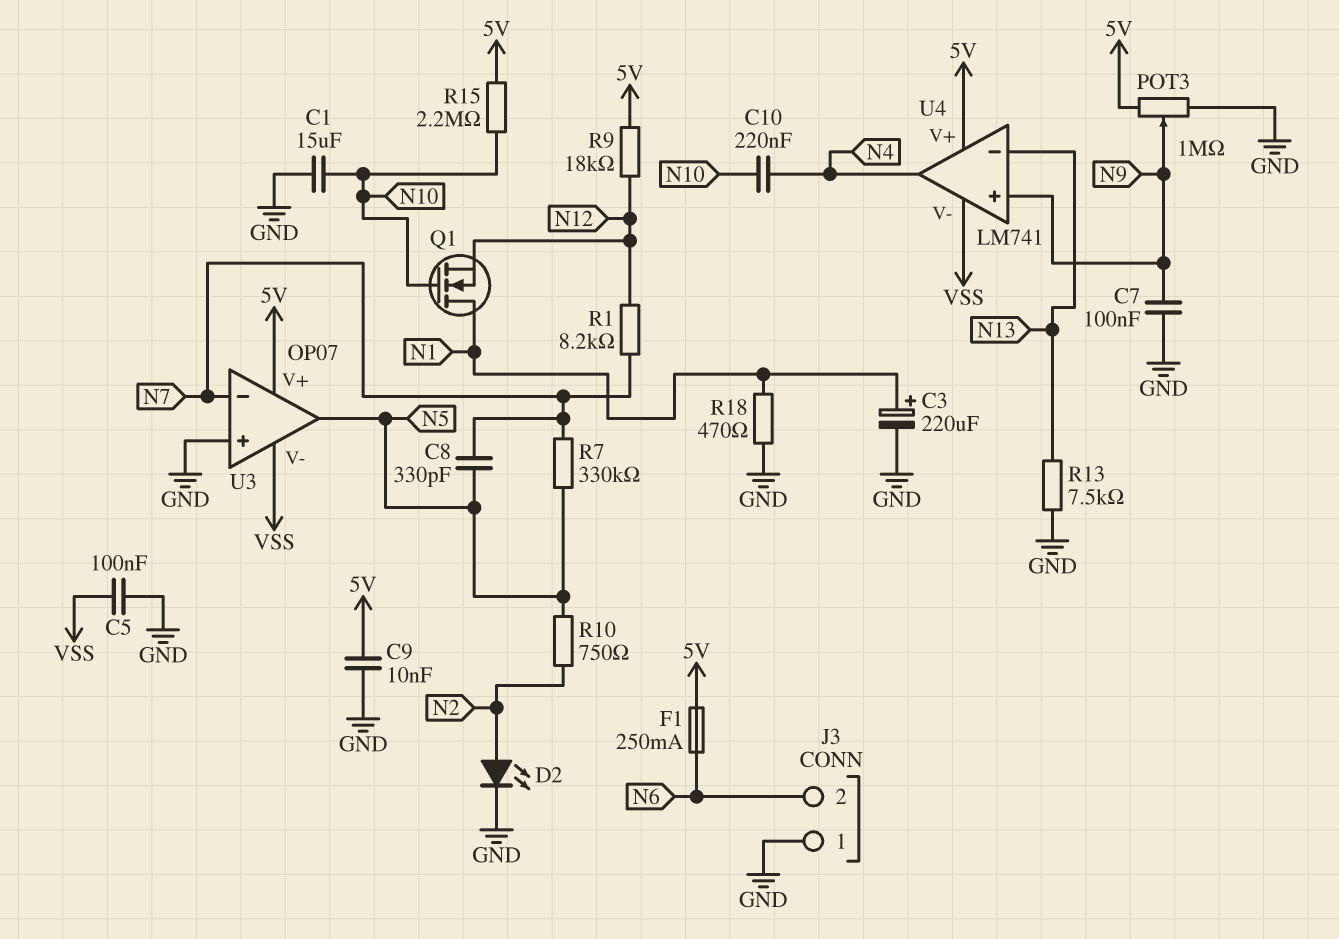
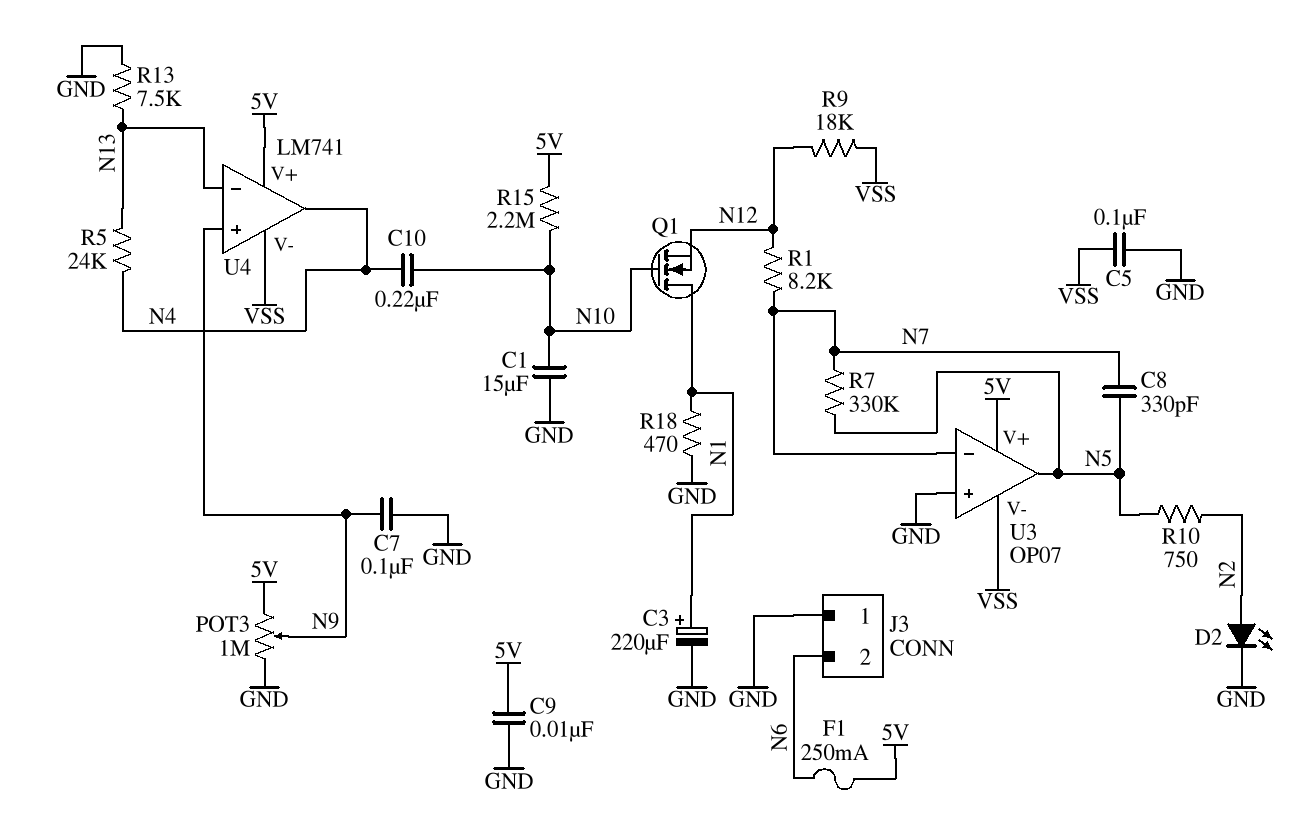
R5: none -> 24k (N4, N13)
R9: 18k (5V, N12) -> 18k (N12, VSS)

